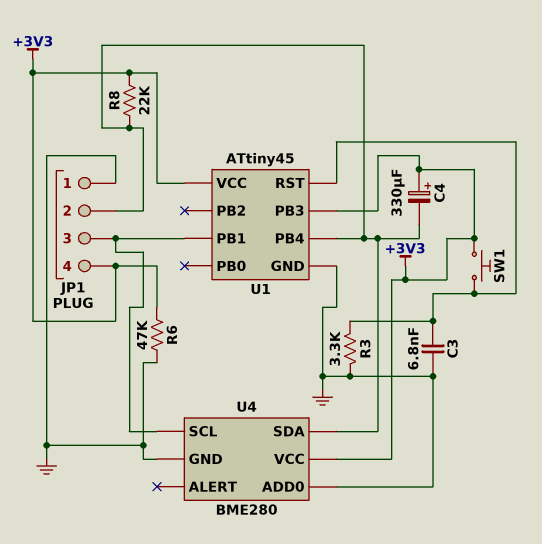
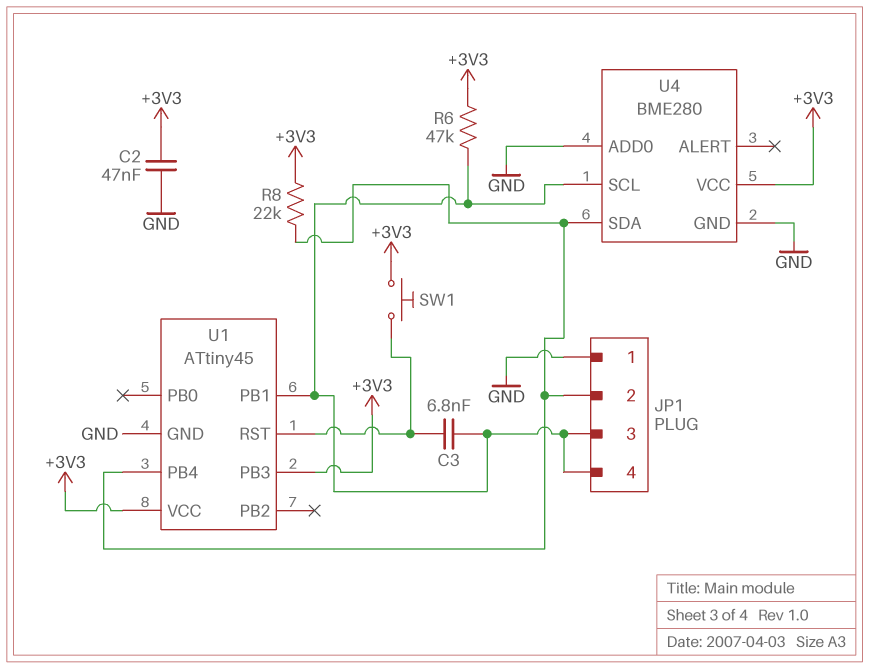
C2: none -> 47nF (+3V3, GND)
C3: 6.8nF (GND, U1/RST) -> 6.8nF (JP1/3, U1/RST)
C4: 330uF (plus +3V3, minus JP1/2) -> none
JP1 pin 4: +3V3 -> JP1/3
R3: 3.3k (GND, U1/RST) -> none
R6: 47k (+3V3, GND) -> 47k (+3V3, JP1/3)

